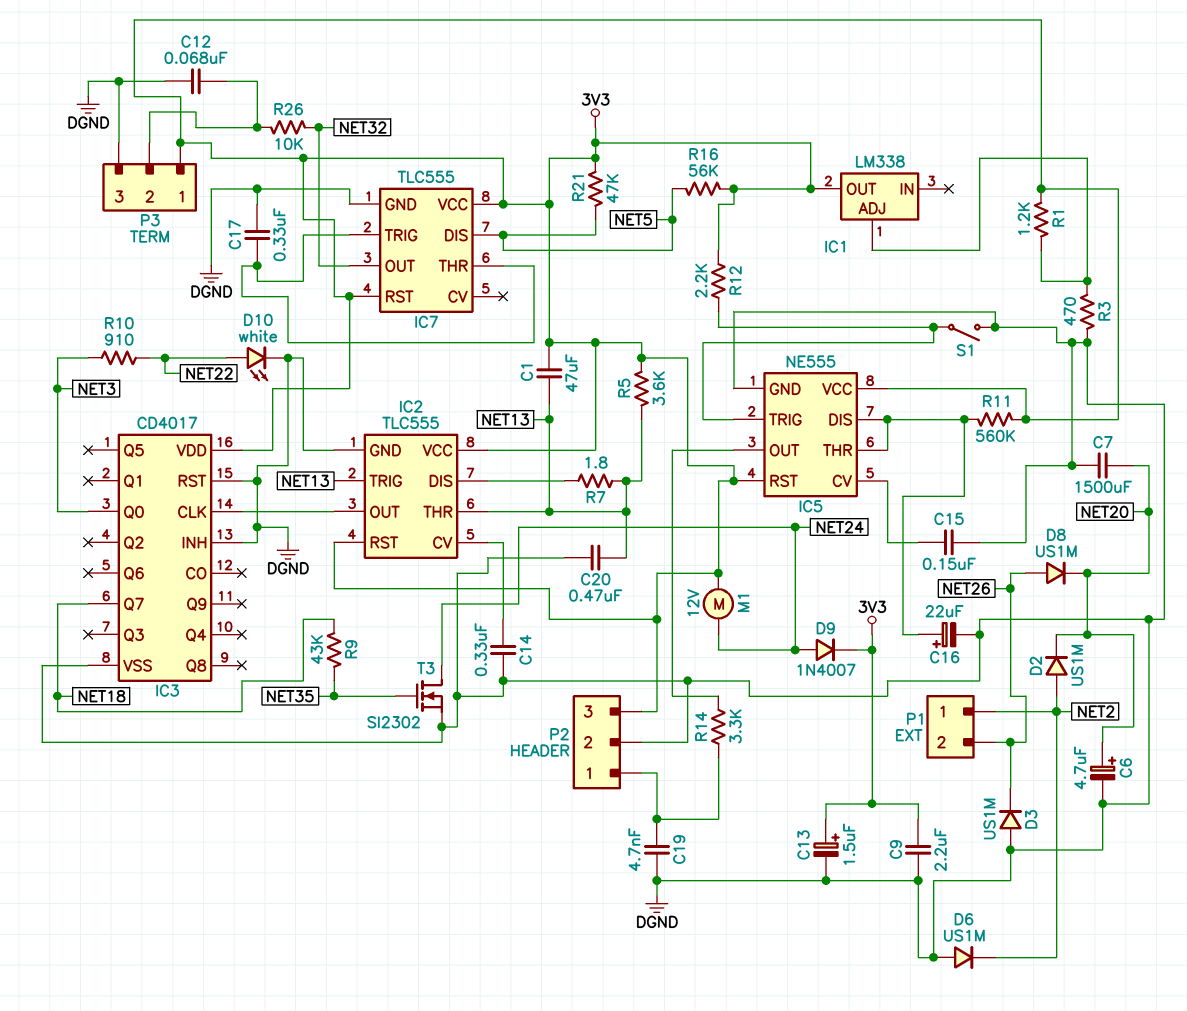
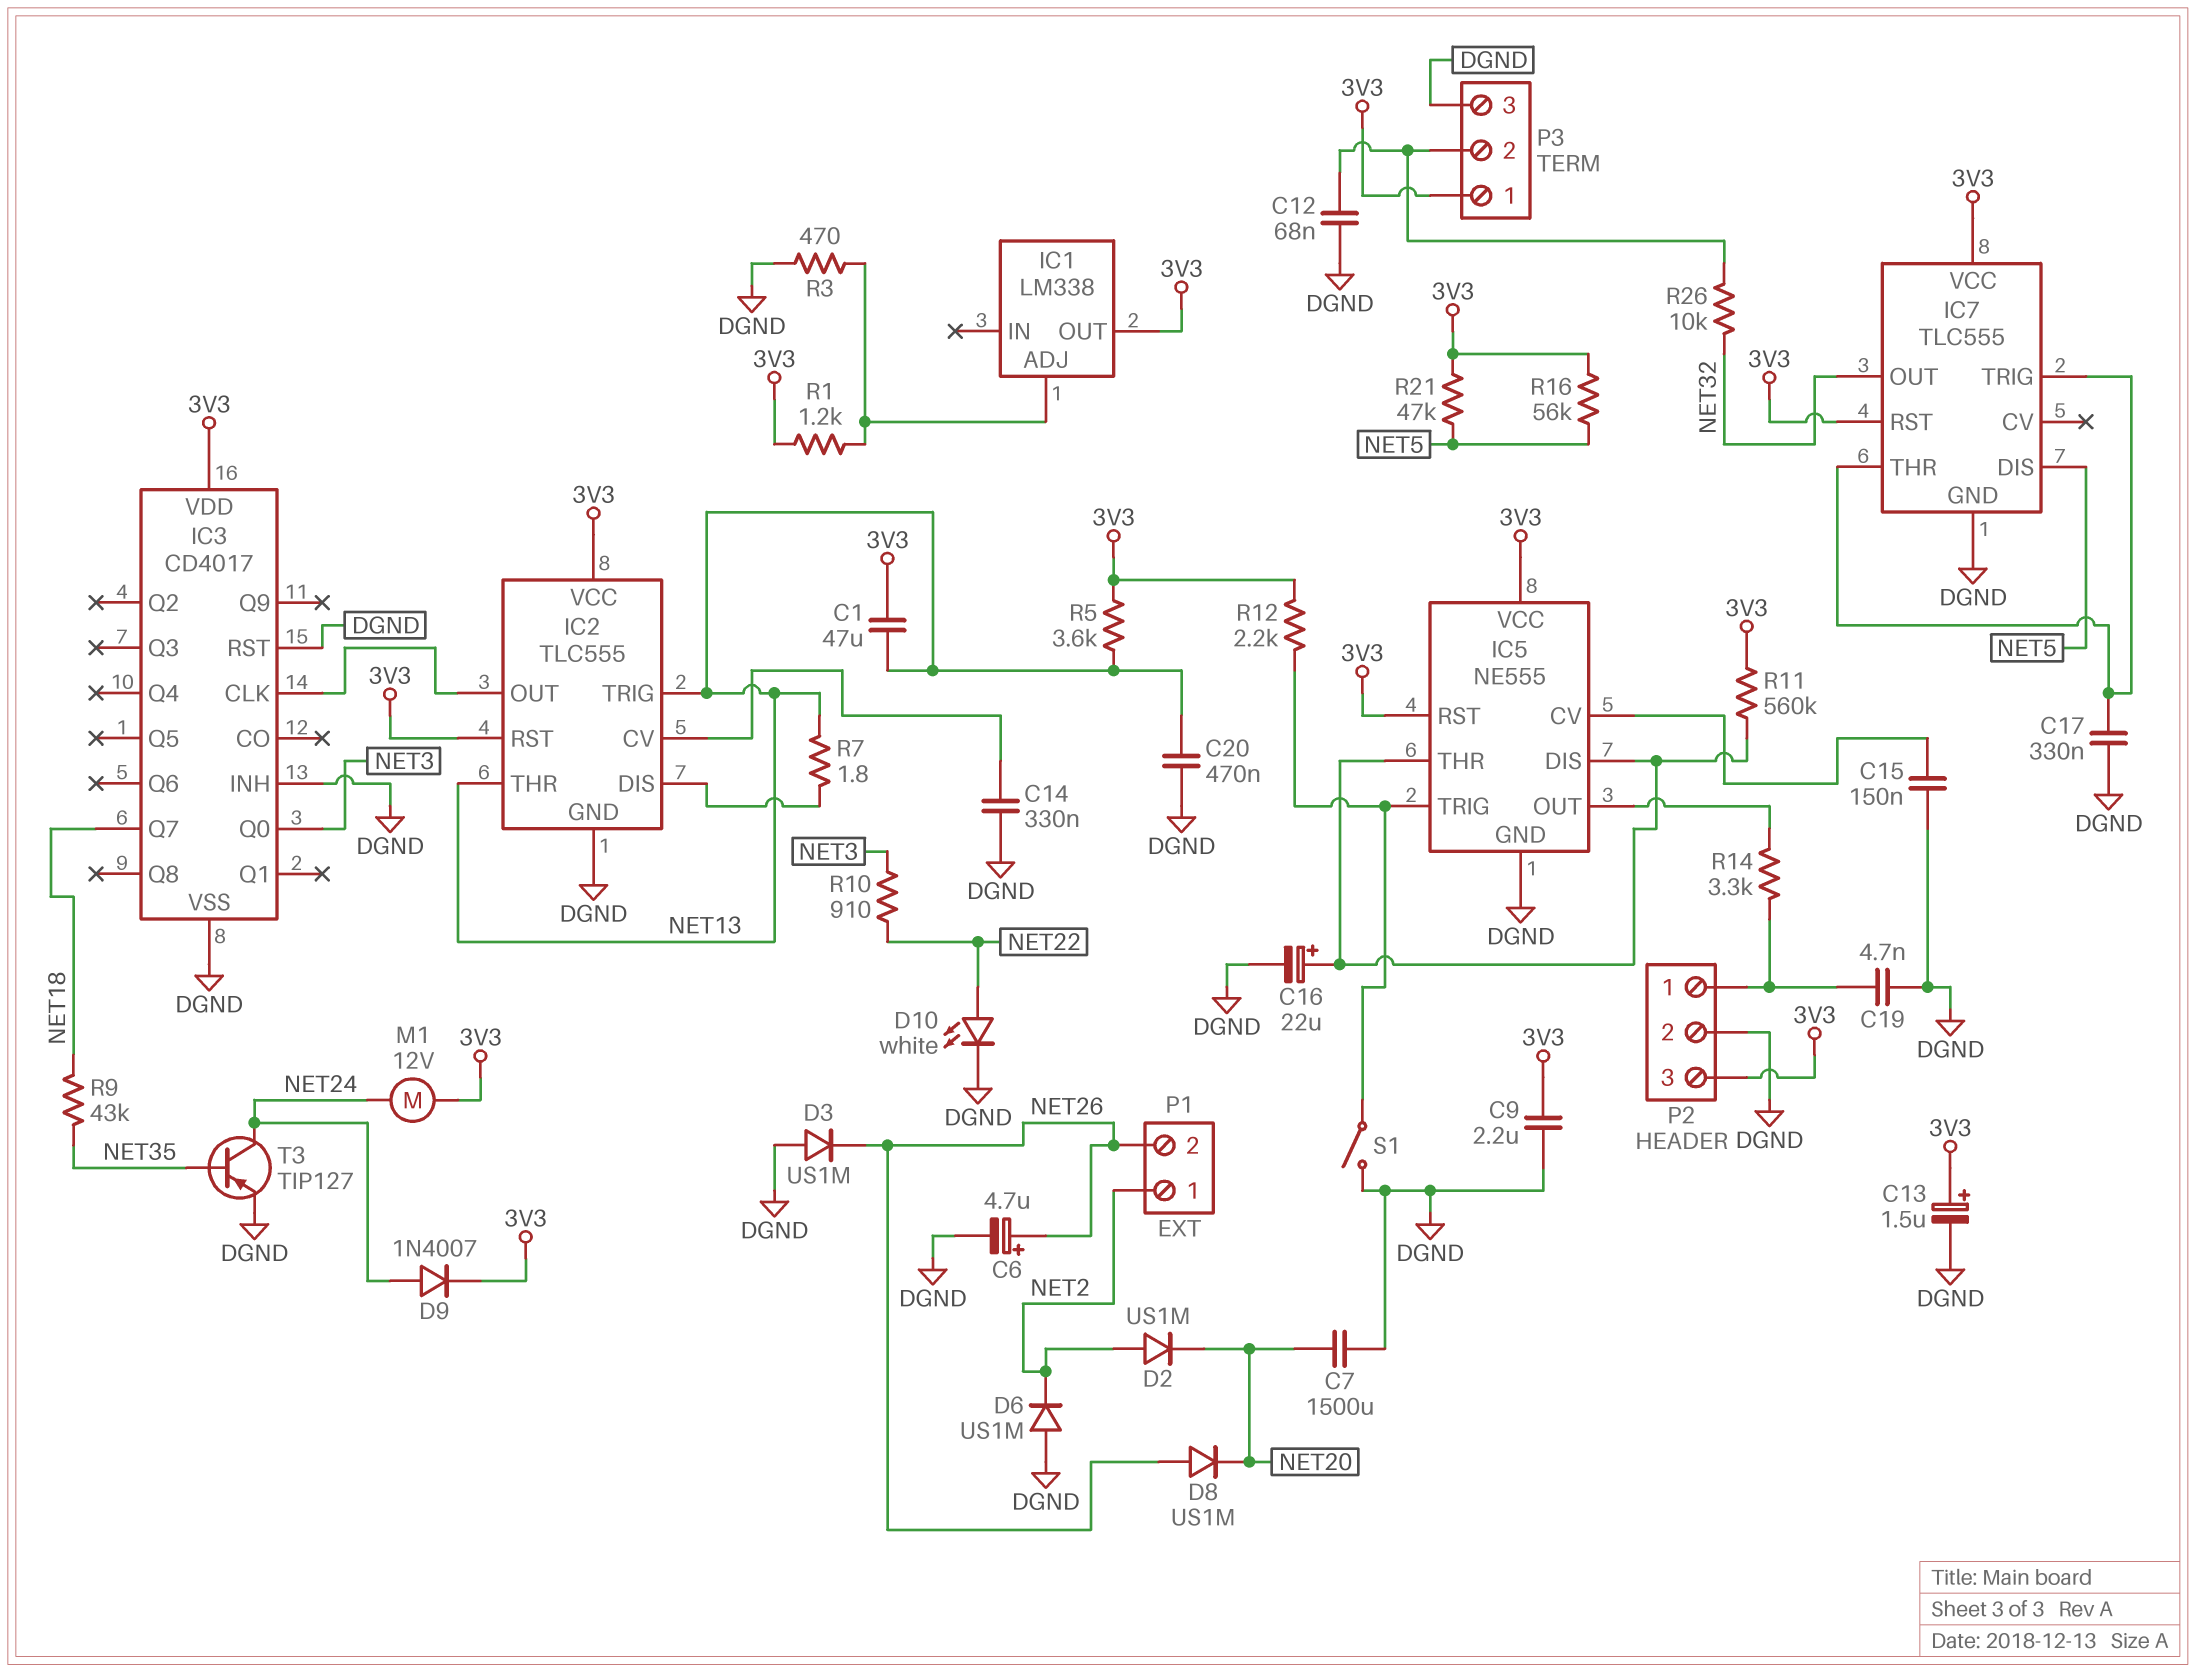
C6: 4.7uF (plus NET20, minus DGND) -> 4.7uF (plus NET26, minus DGND)
T3: NMOS SI2302 (G NET35, D NET24, S DGND) -> PNP TIP127 (B NET35, C NET24, E DGND)

